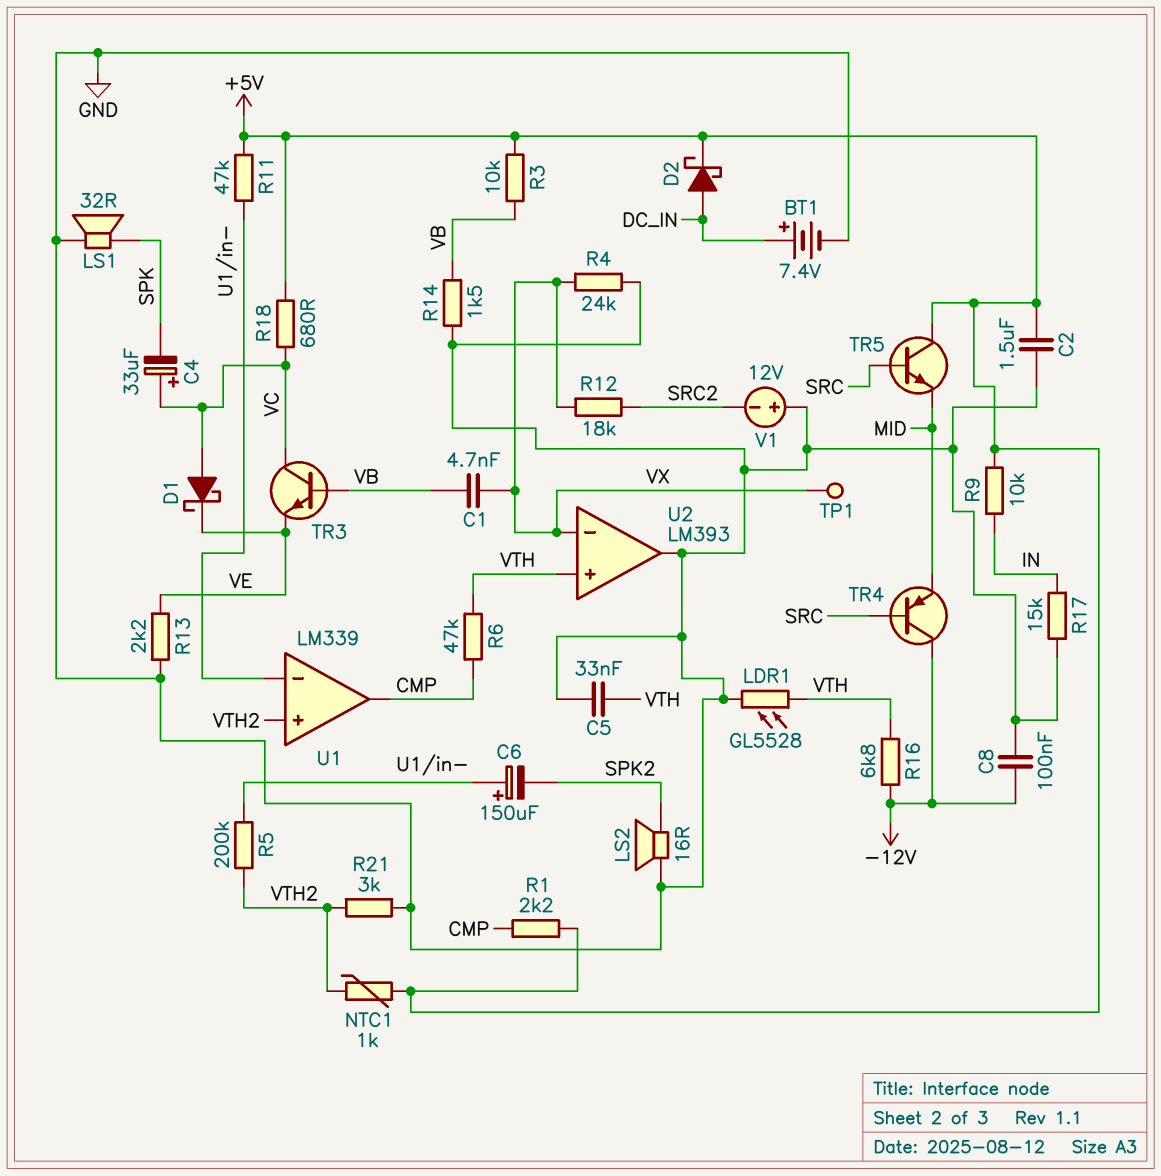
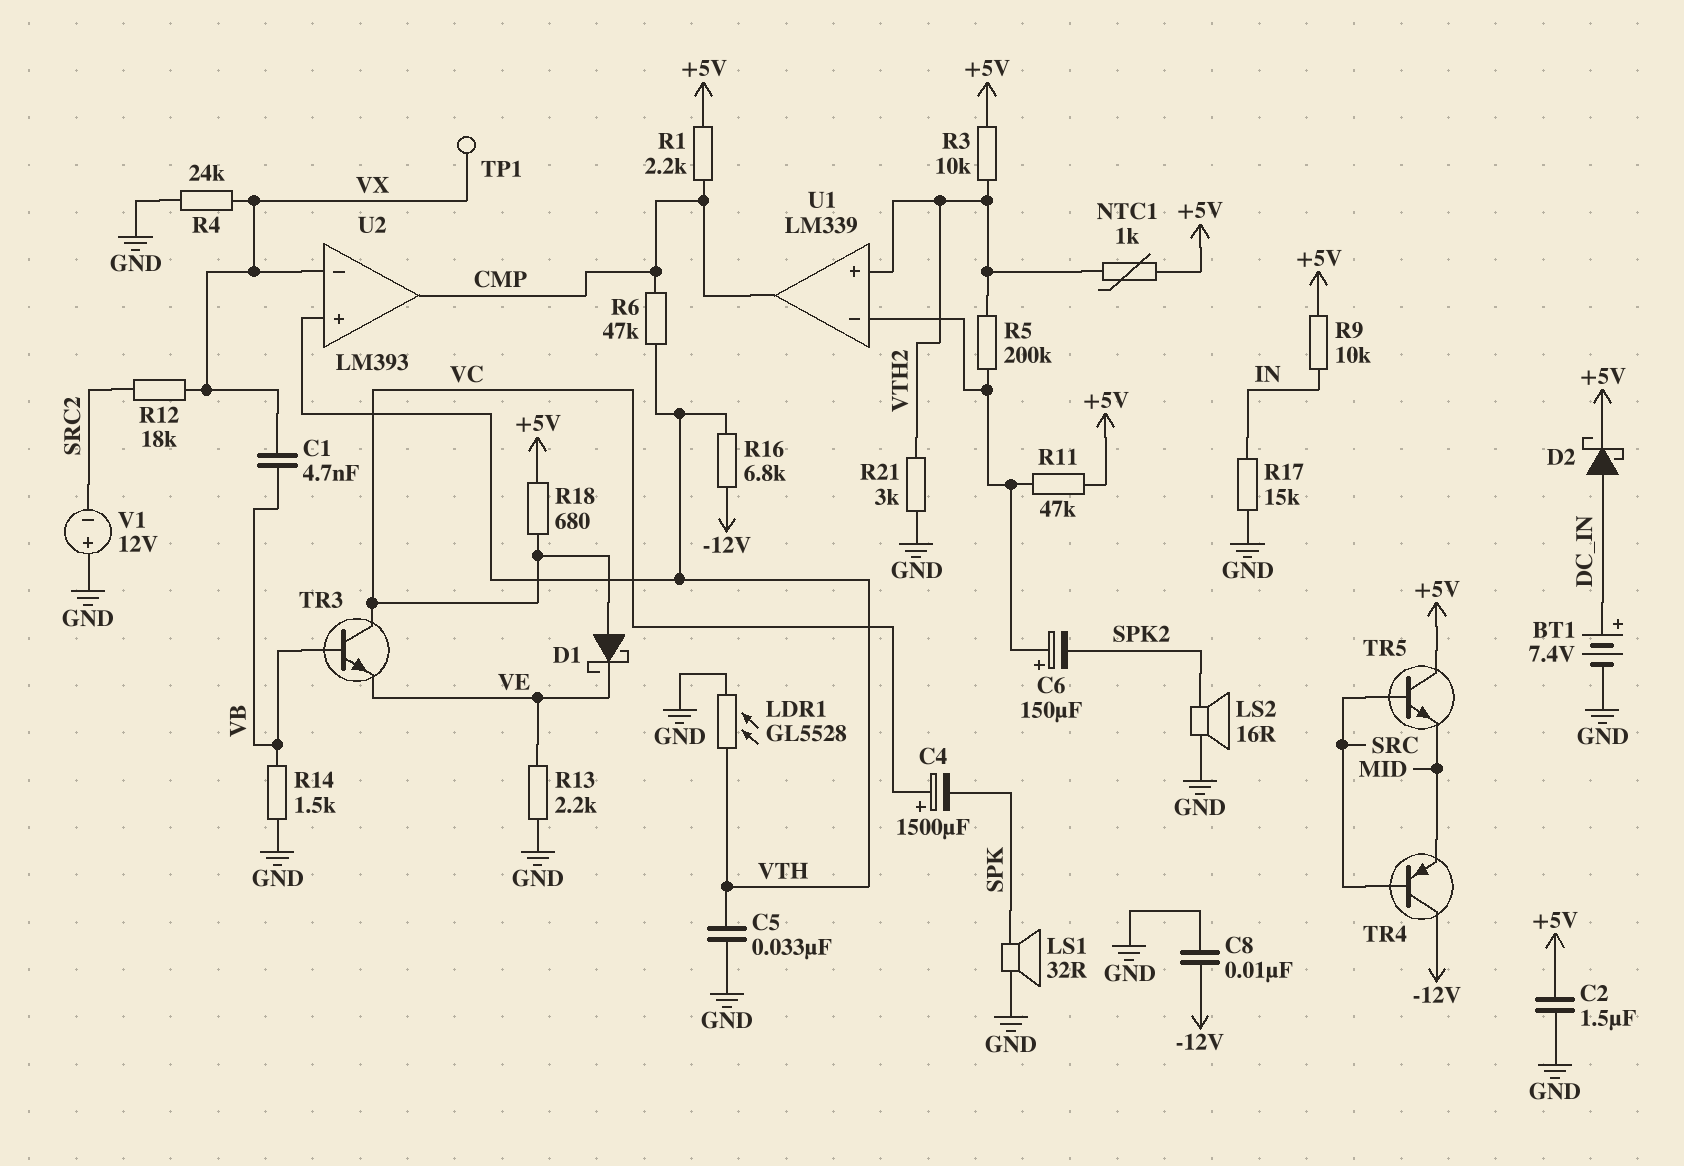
C4: 33uF (plus VC, minus SPK) -> 1500uF (plus VC, minus SPK)
C8: 100nF (-12V, GND) -> 10nF (-12V, GND)
R3: 10k (+5V, VB) -> 10k (+5V, VTH2)
U2 pin out: GND -> CMP

